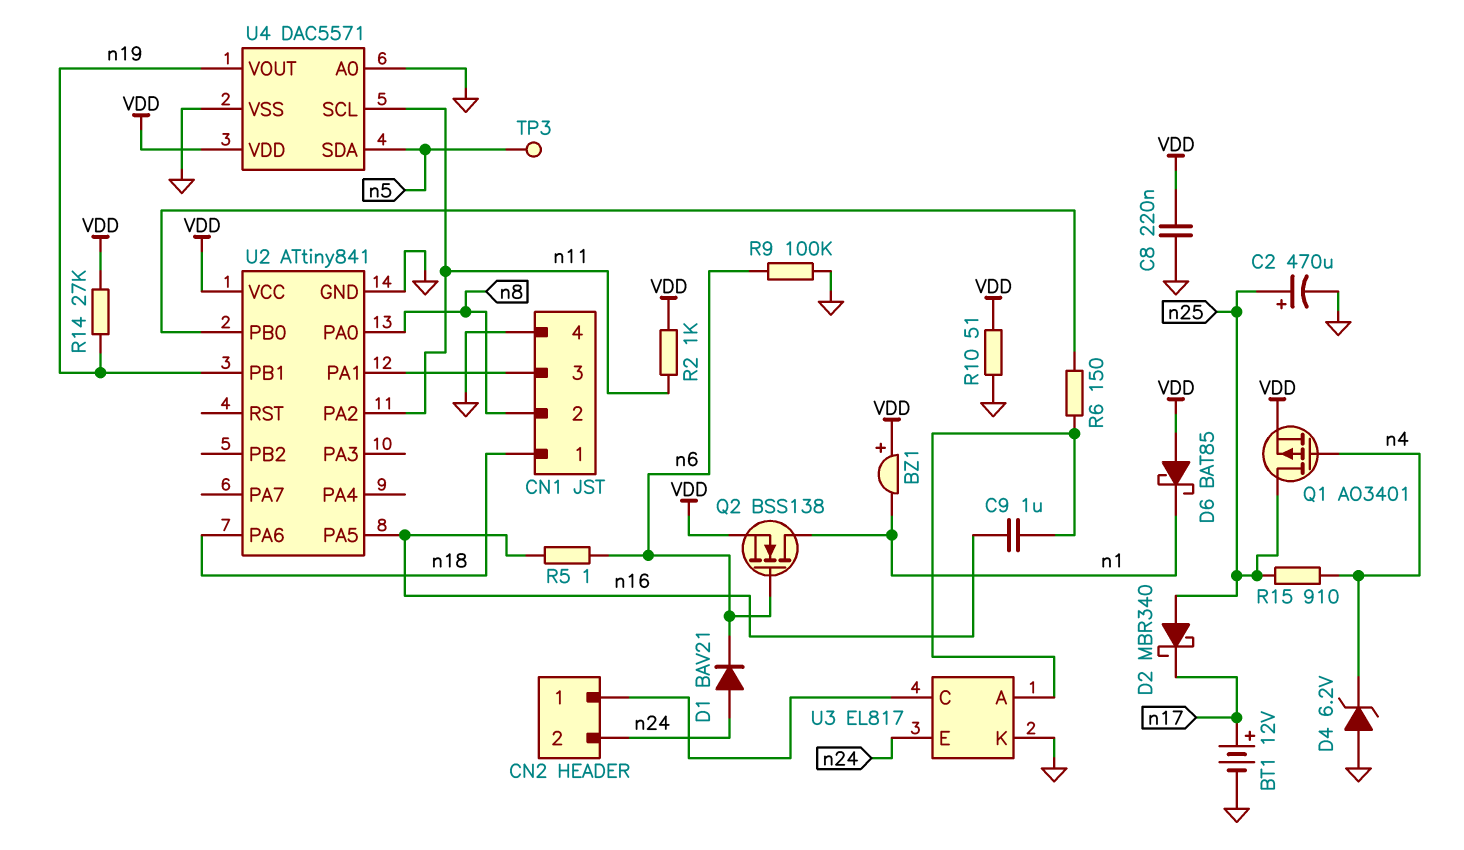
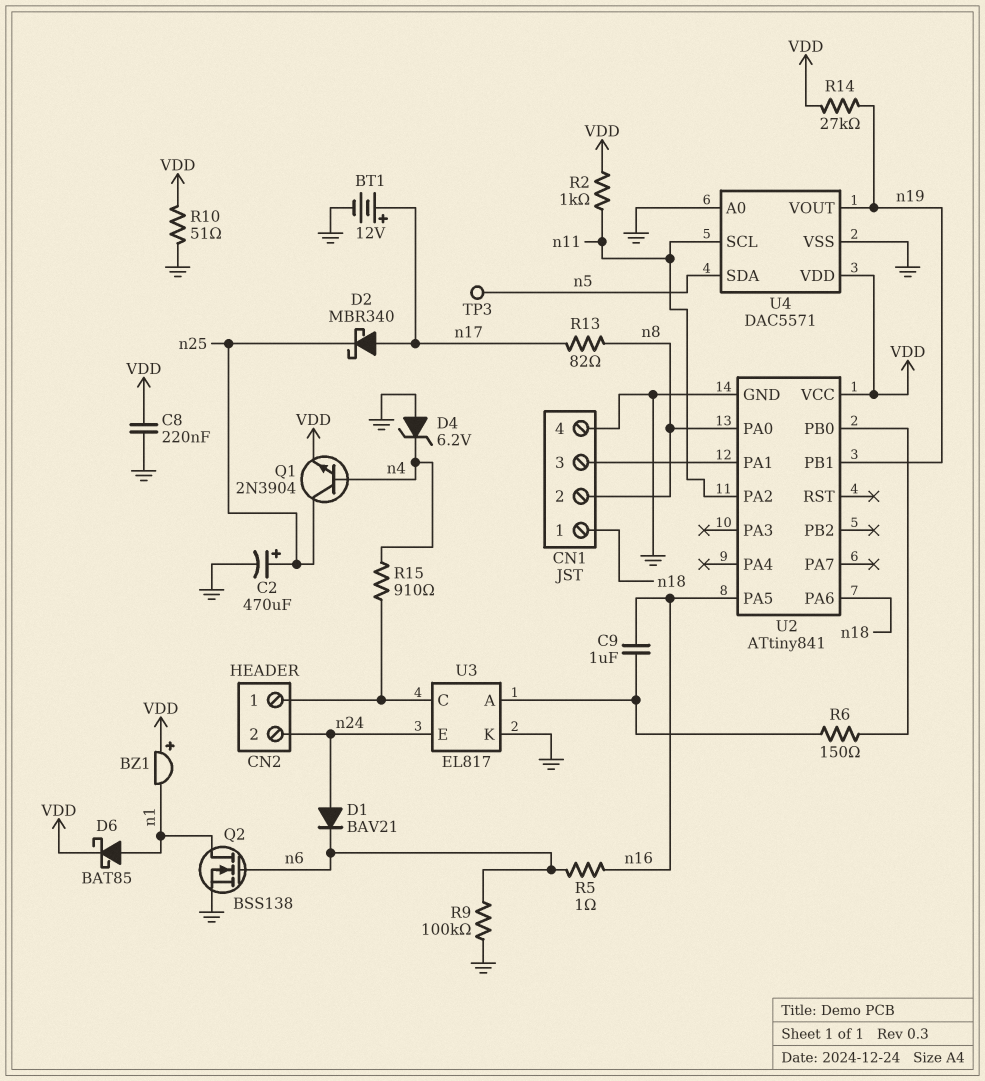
D2: schottky MBR340 (A n25, K n17) -> schottky MBR340 (A n17, K n25)
D6: schottky BAT85 (A VDD, K n1) -> schottky BAT85 (A n1, K VDD)
Q1: PMOS AO3401 (G n4, D n25, S VDD) -> NPN 2N3904 (B n4, C n25, E VDD)
Q2: NMOS BSS138 (G n6, D n1, S VDD) -> NMOS BSS138 (G n6, D n1, S GND)
R13: none -> 82 (n8, n17)
R15: 910 (n4, n25) -> 910 (CN2/1, n4)

